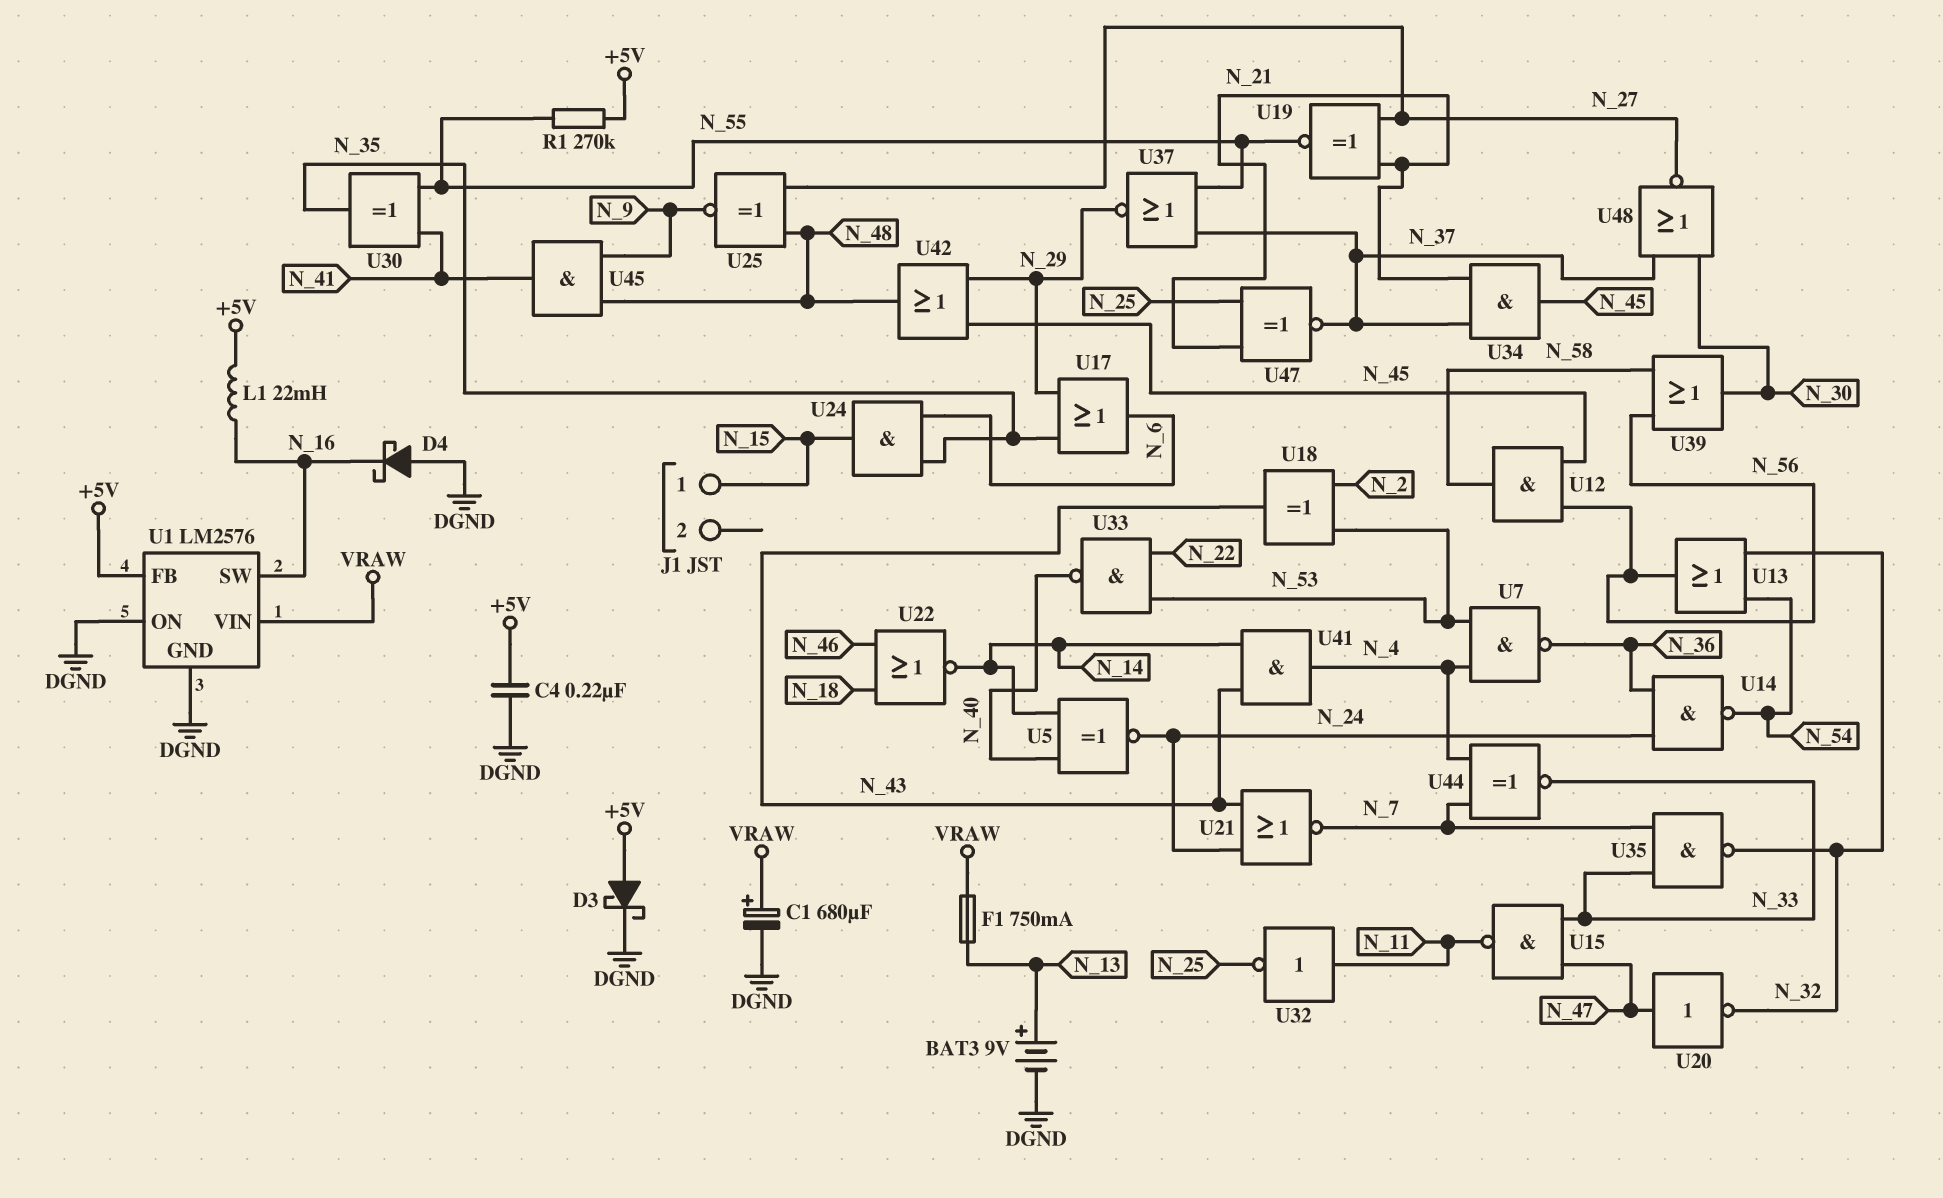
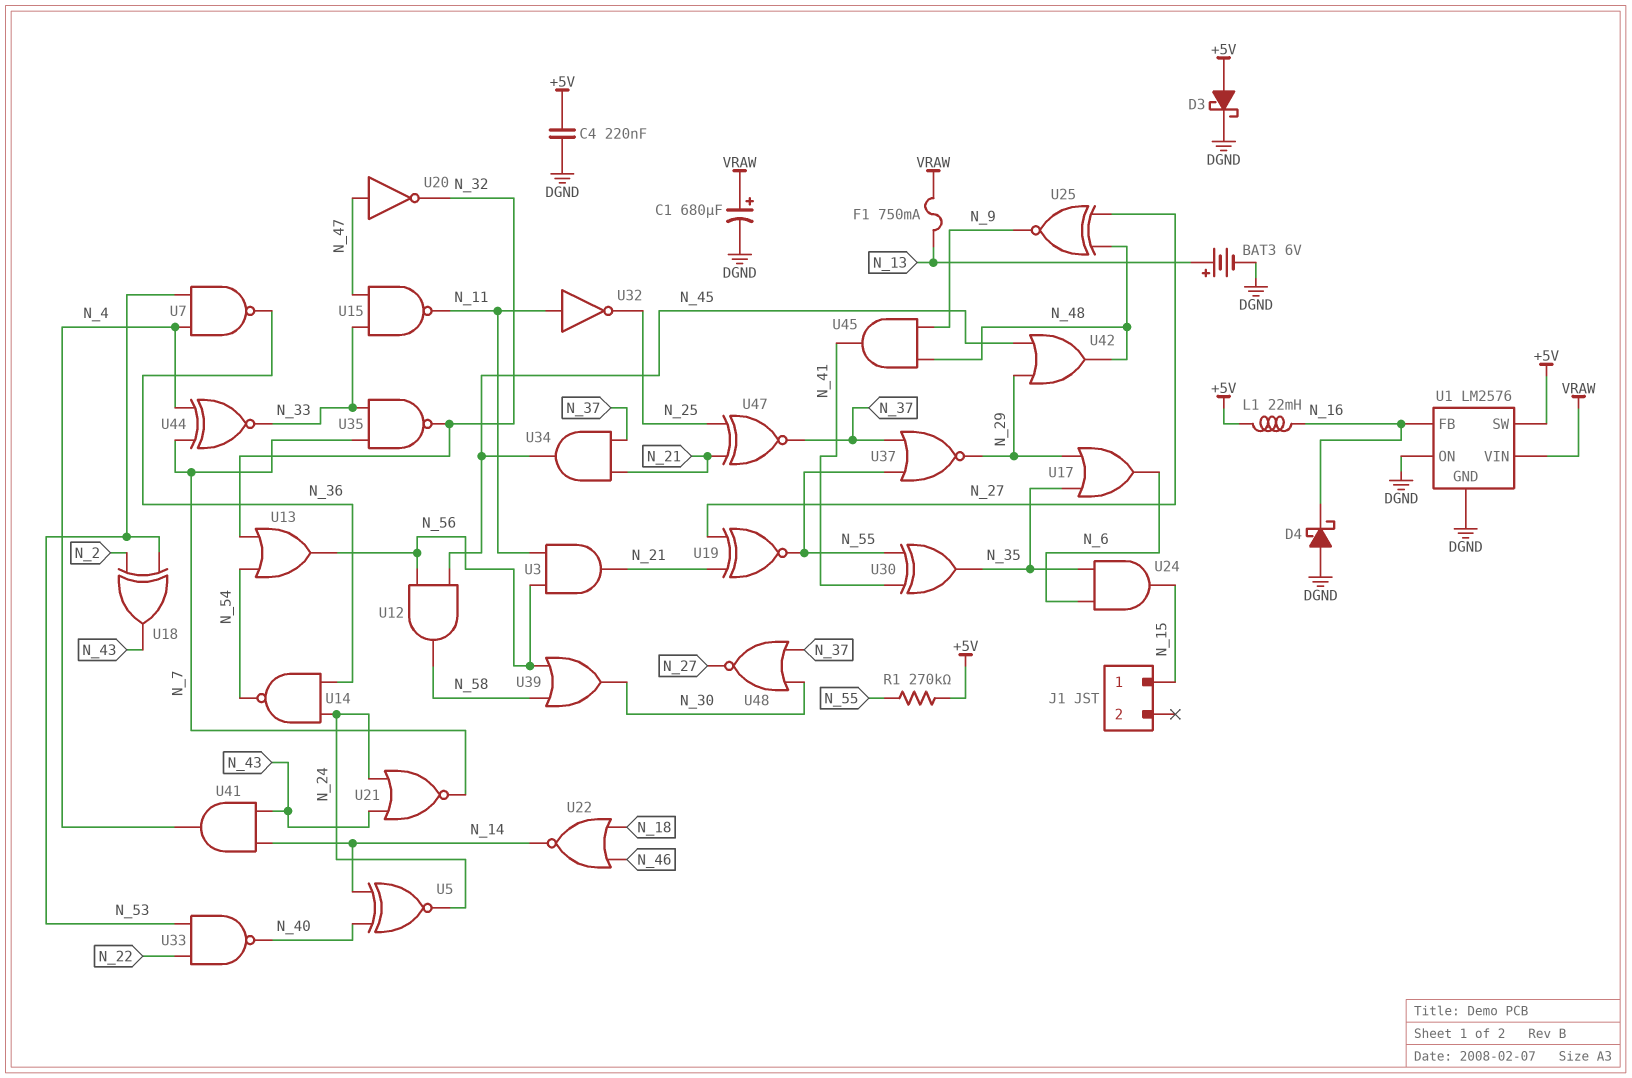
BAT3: 9V (plus N_13, minus DGND) -> 6V (plus N_13, minus DGND)
U1 pin FB: +5V -> N_16
U1 pin SW: N_16 -> +5V
U3: none -> AND (in N_11, in N_56, out N_21)

